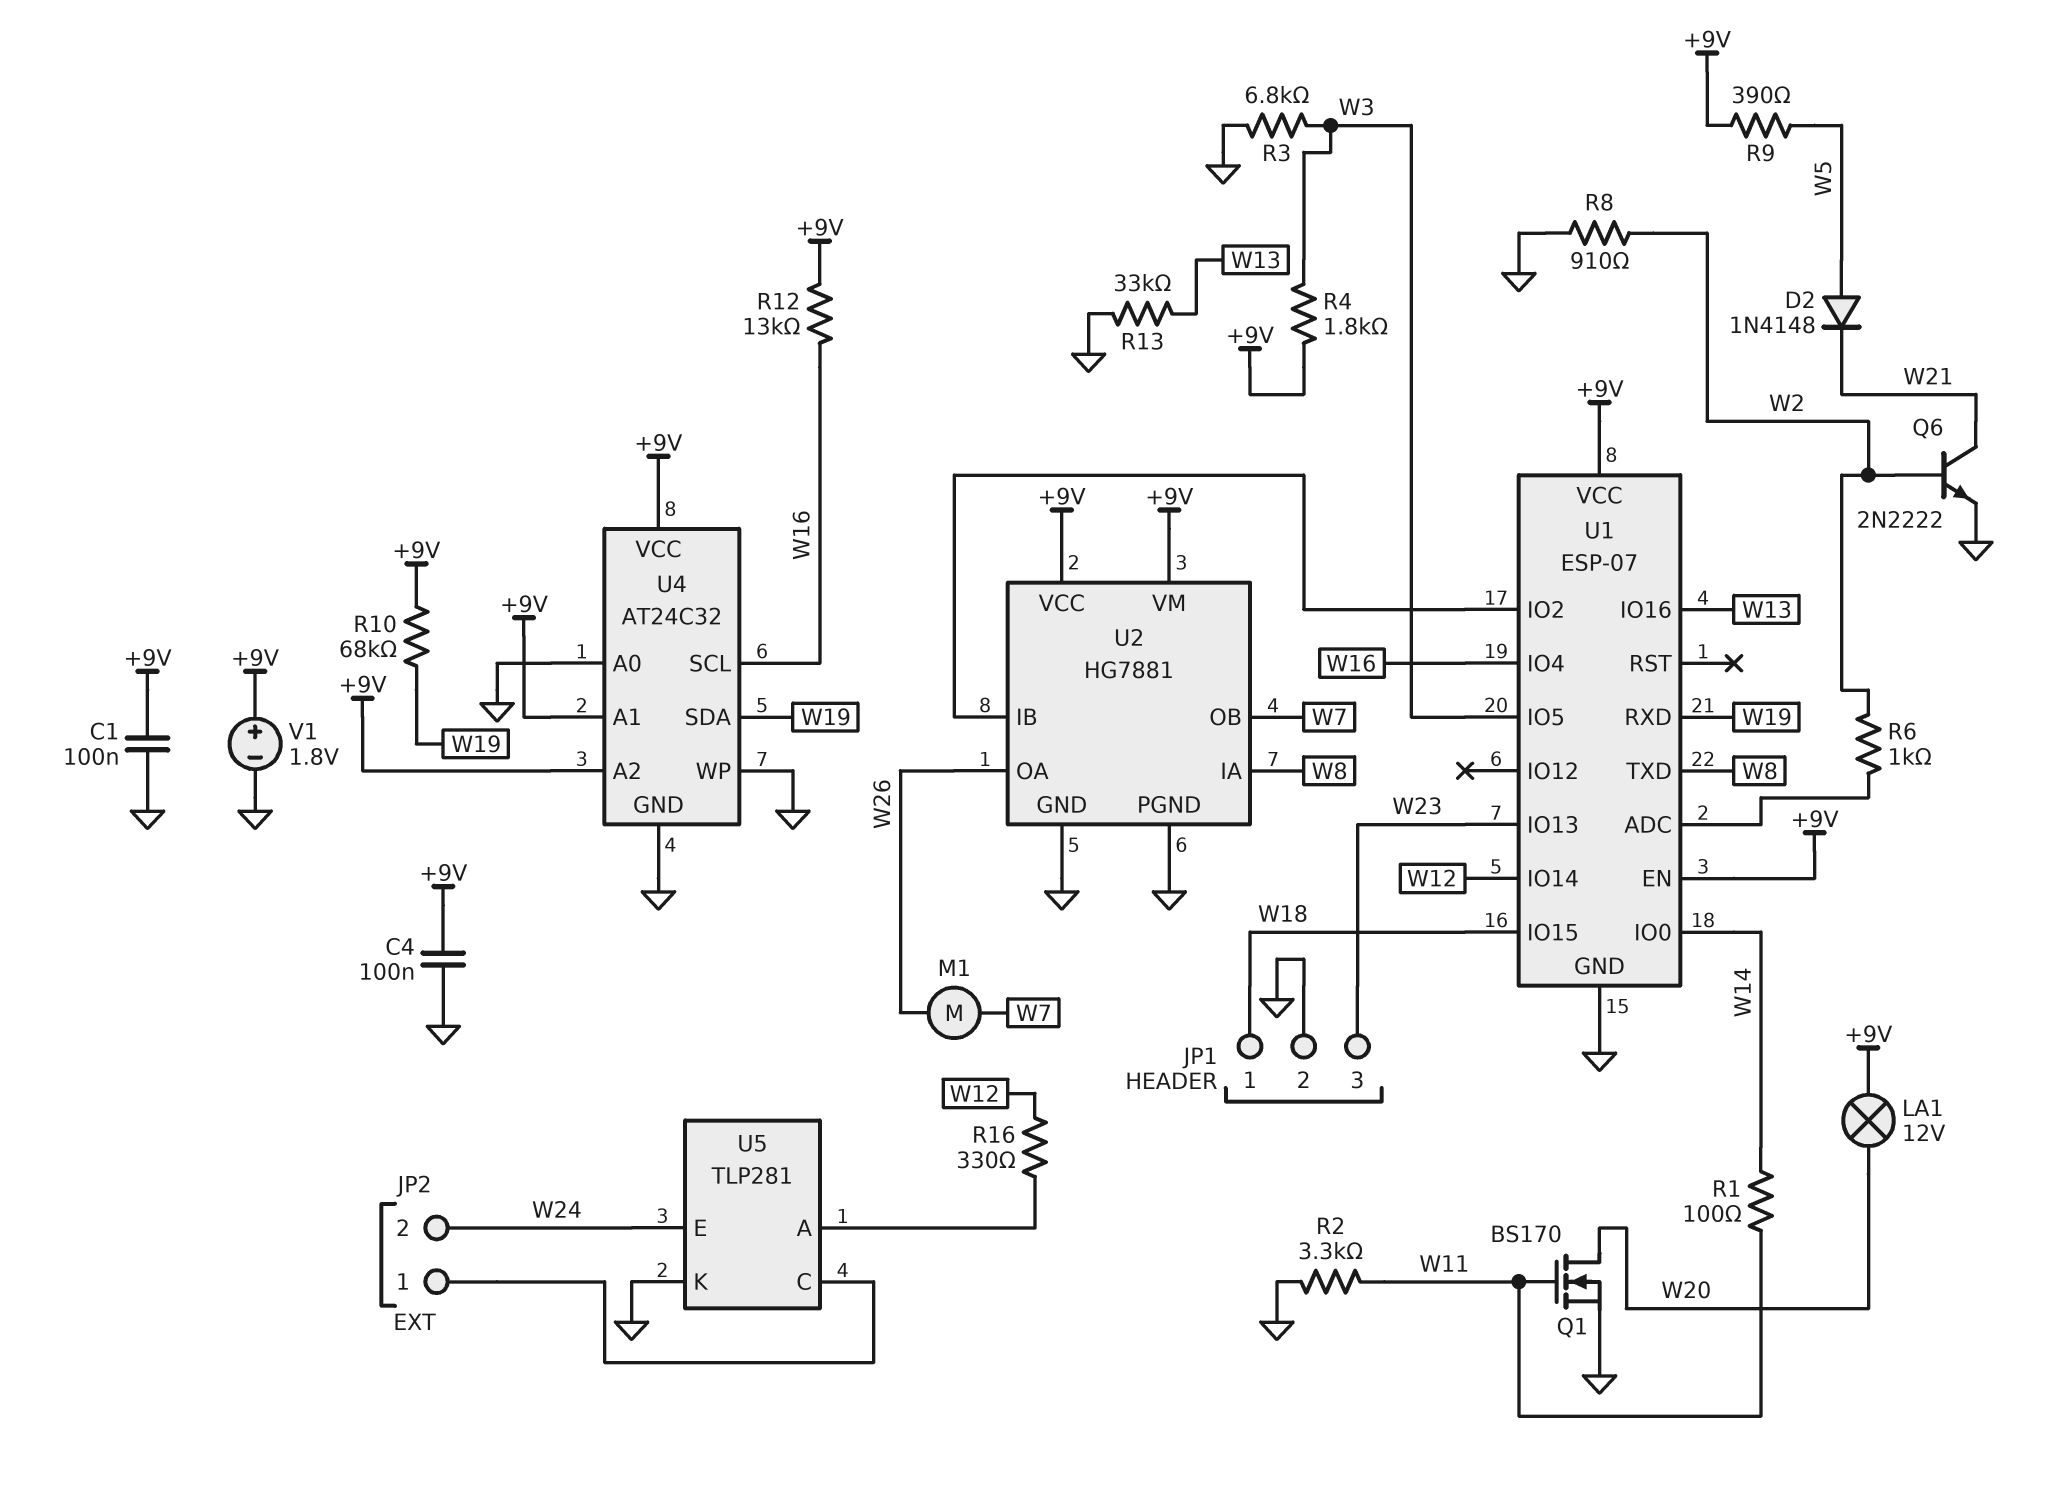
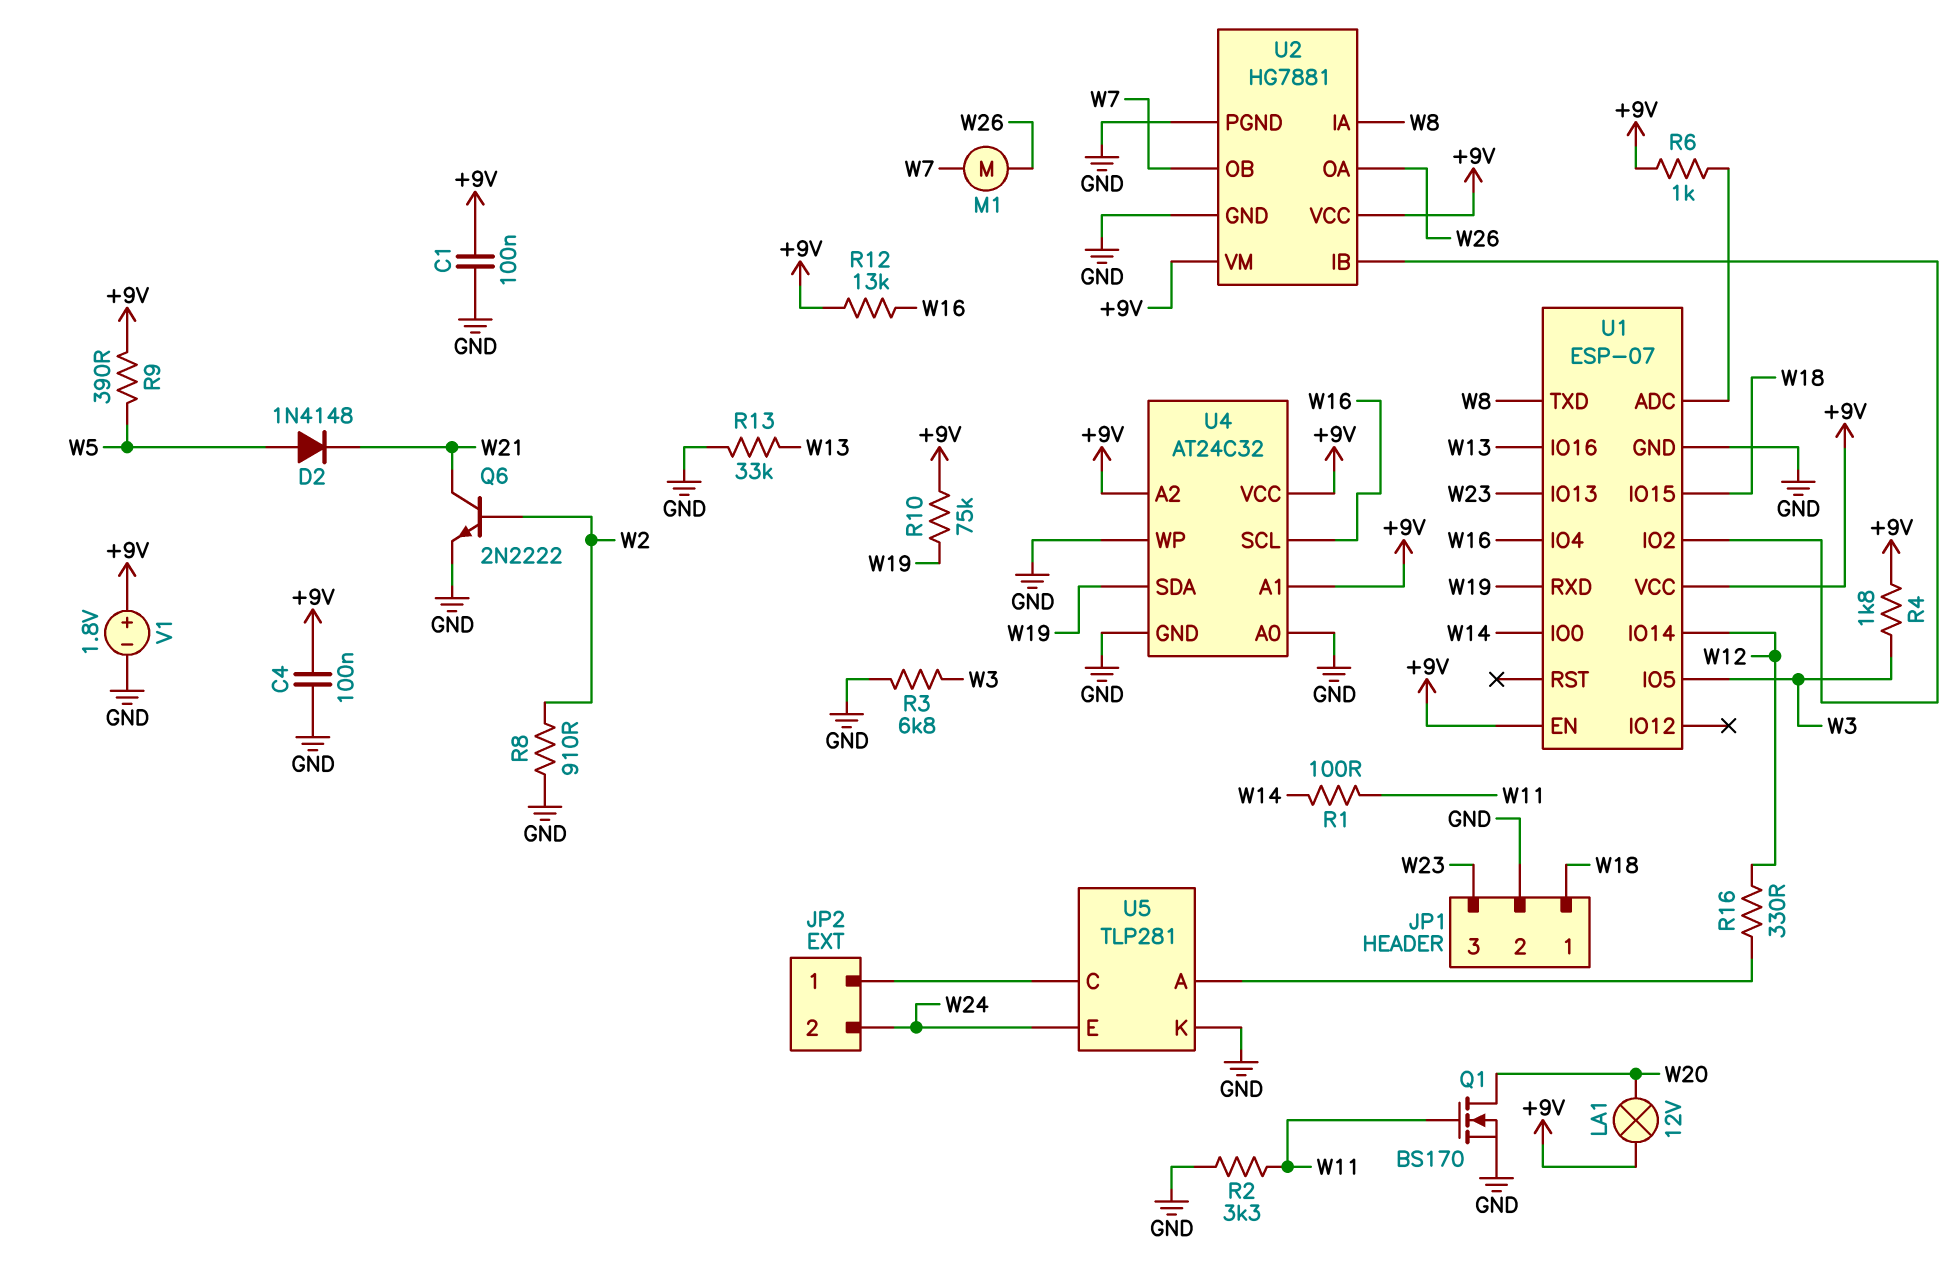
R6: 1k (U1/ADC, W2) -> 1k (+9V, U1/ADC)
R10: 68k (+9V, W19) -> 75k (+9V, W19)

